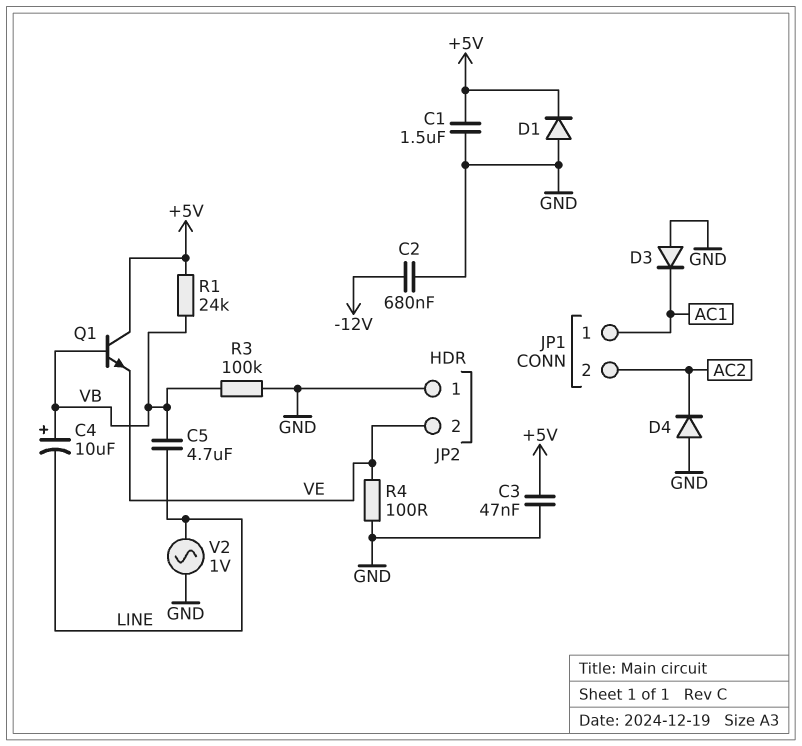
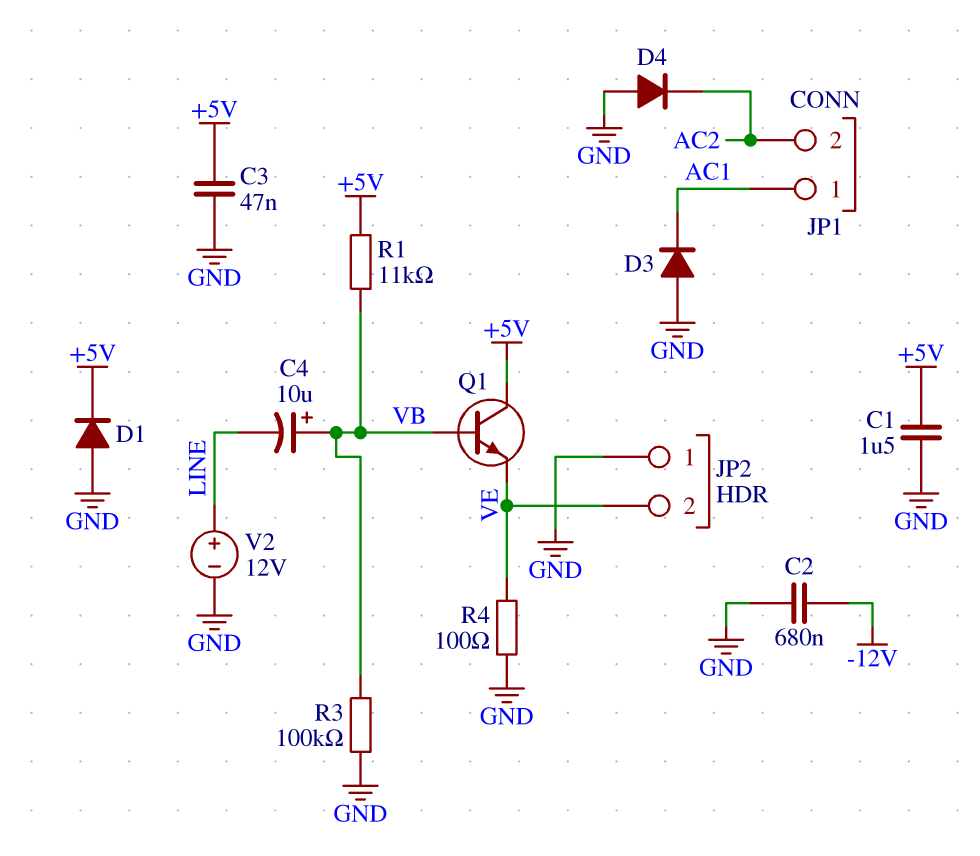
C5: 4.7uF (LINE, VB) -> none
R1: 24k (+5V, VB) -> 11k (+5V, VB)
V2: AC 1V (GND, LINE) -> 12V (plus LINE, minus GND)

